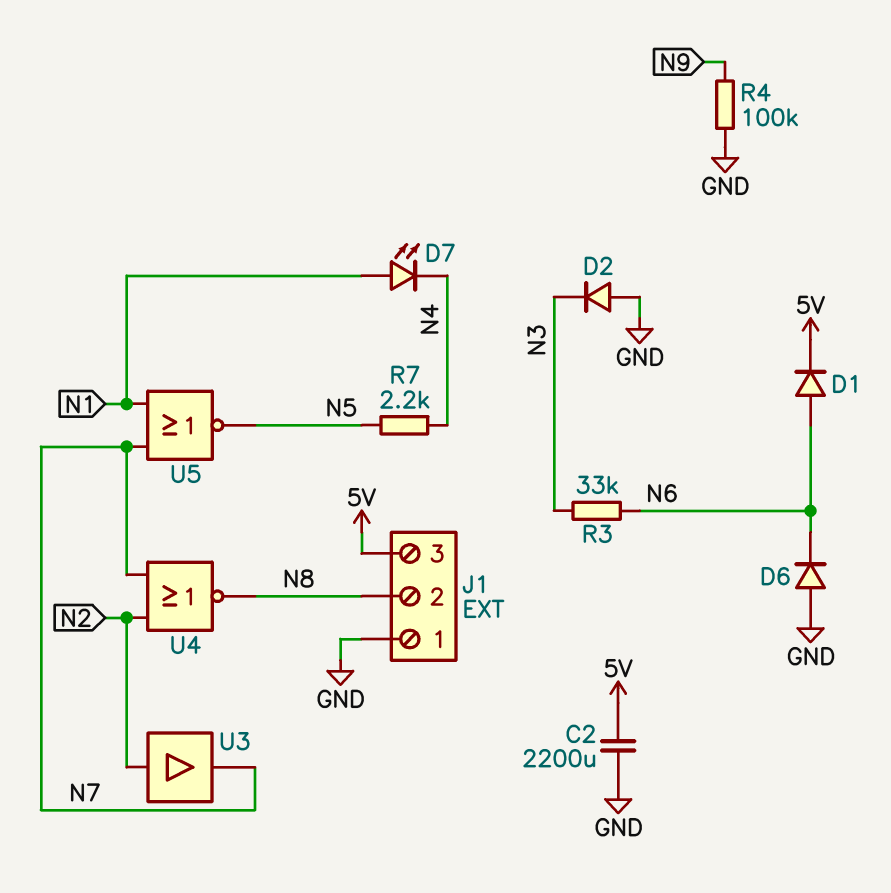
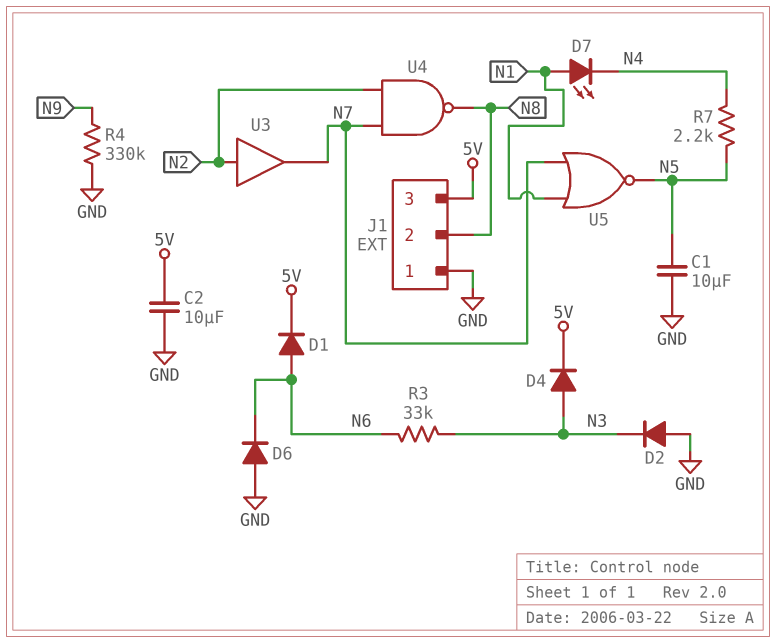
C1: none -> 10uF (GND, N5)
C2: 2200uF (5V, GND) -> 10uF (5V, GND)
D4: none -> diode (A N3, K 5V)
R4: 100k (GND, N9) -> 330k (GND, N9)
U4: NOR (in N2, in N7, out N8) -> NAND (in N2, in N7, out N8)

